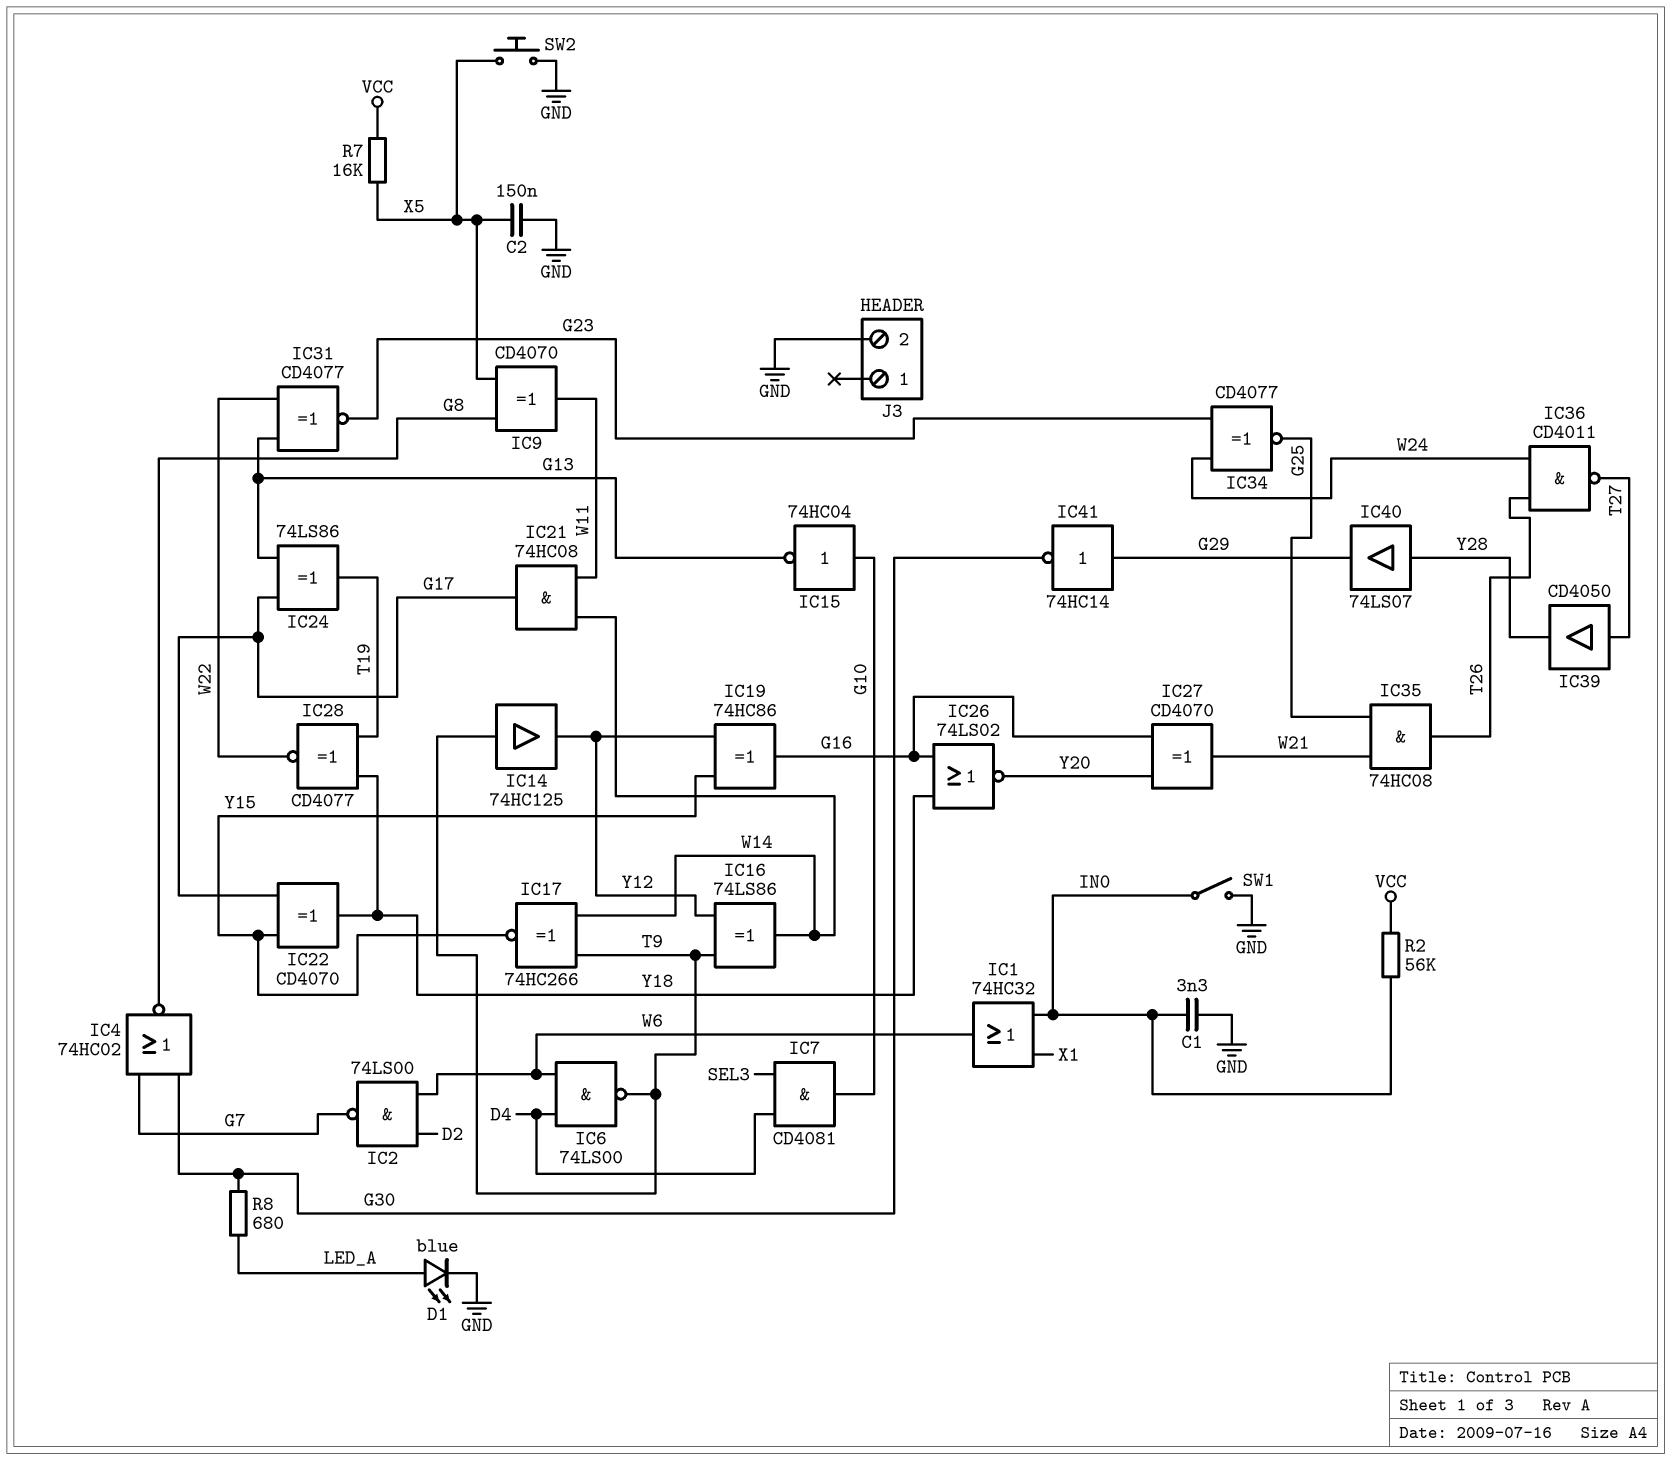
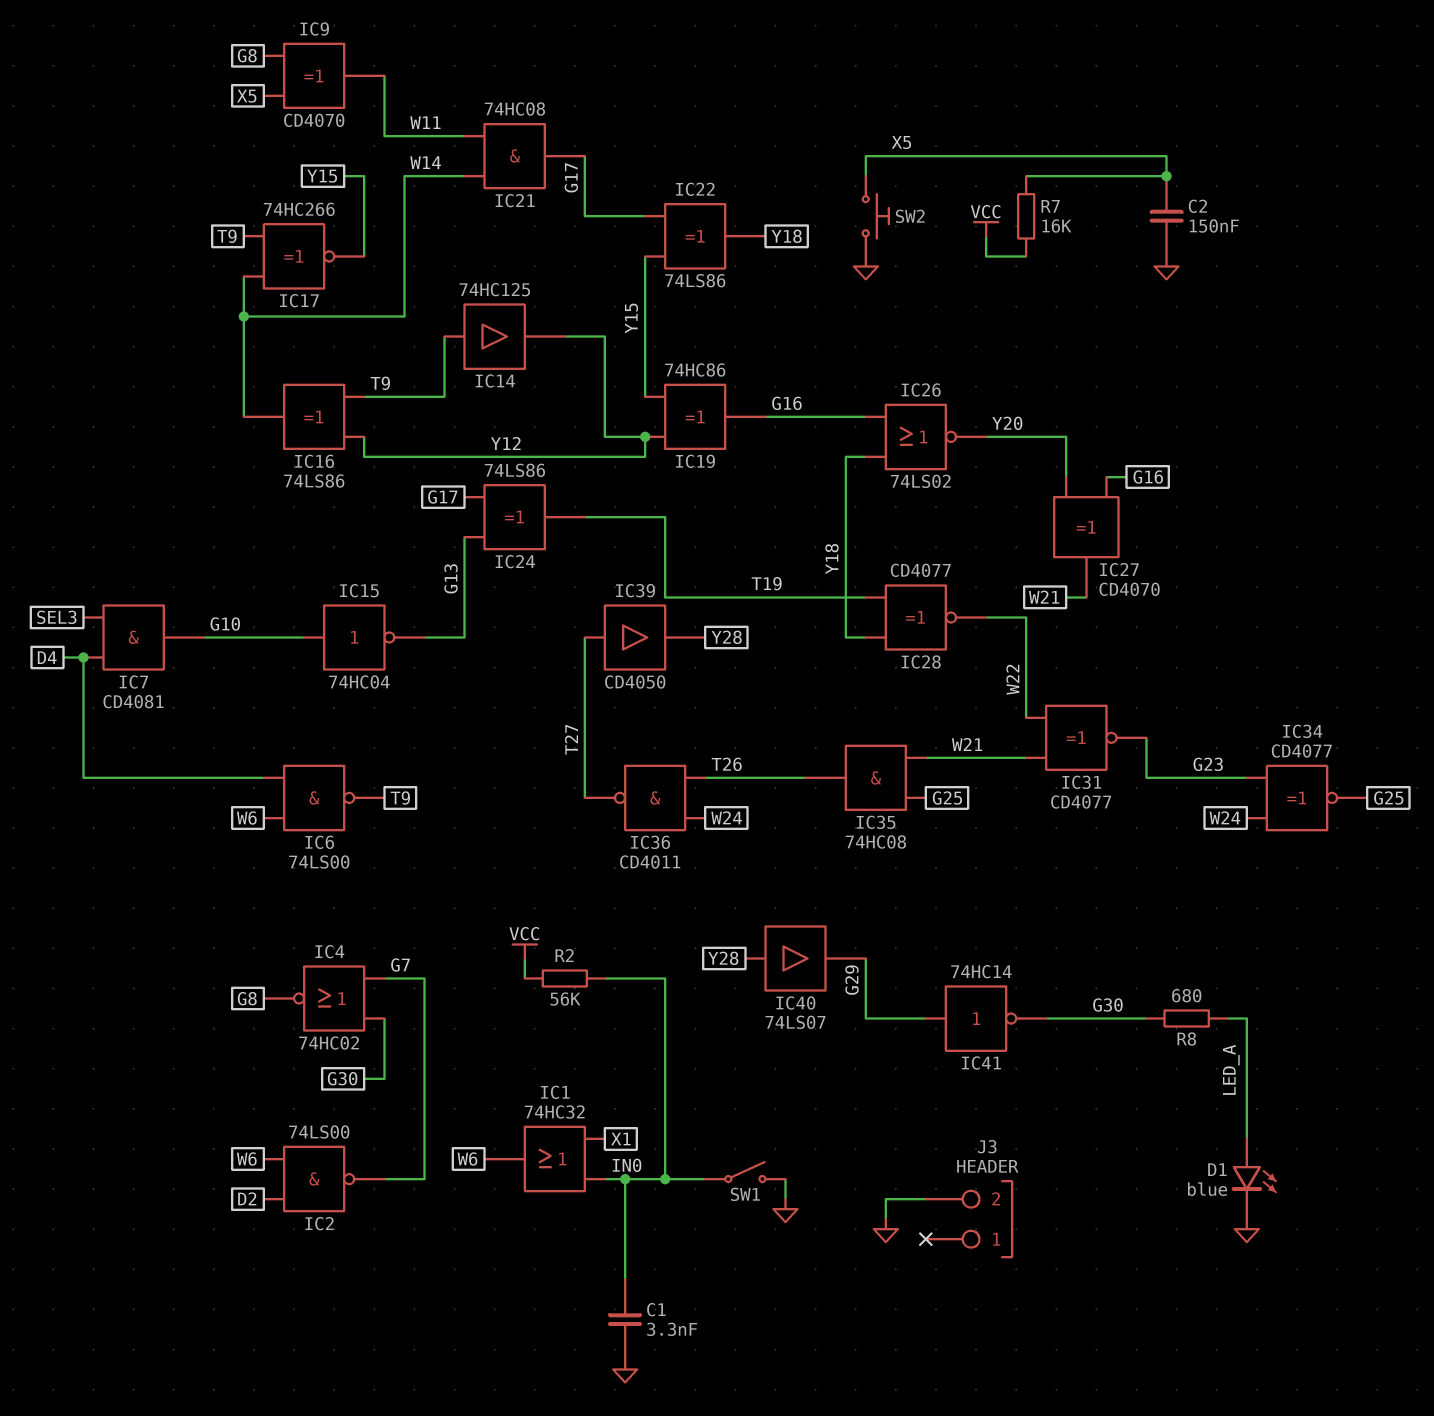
IC22: XOR CD4070 (in G17, in Y15, out Y18) -> XOR 74LS86 (in G17, in Y15, out Y18)
IC31: XNOR CD4077 (in G13, in W22, out G23) -> XNOR CD4077 (in W21, in W22, out G23)

